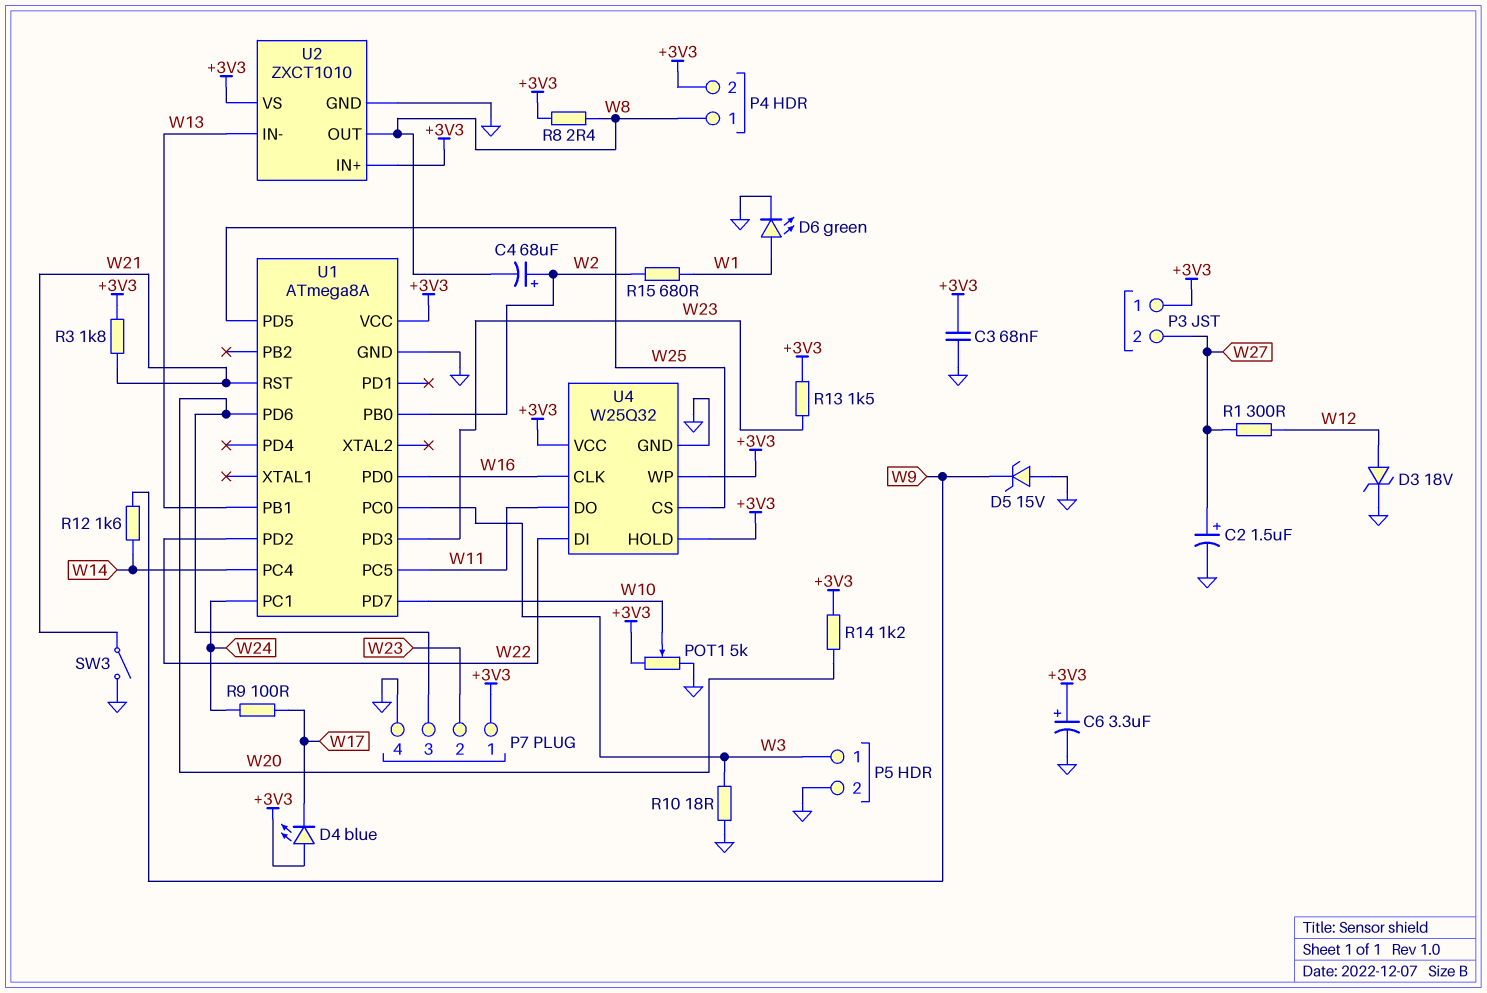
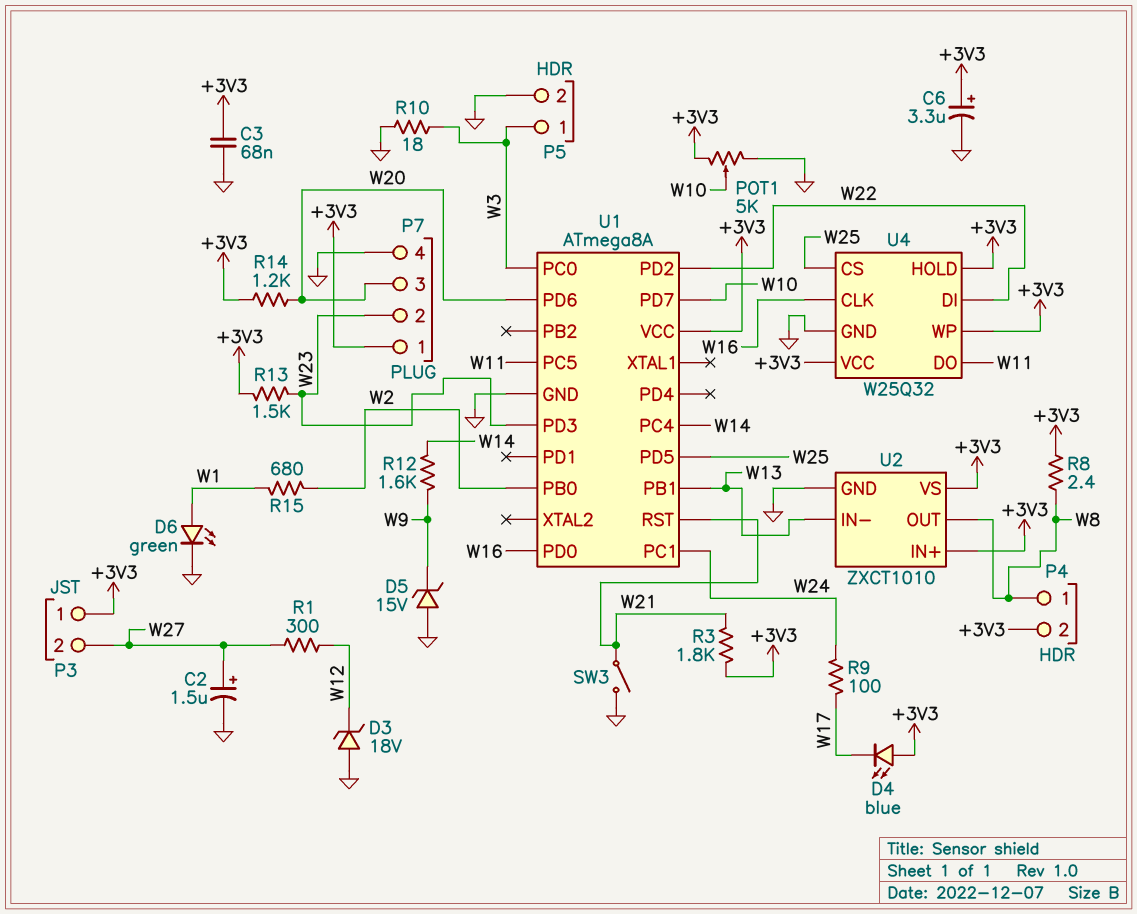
C4: 68uF (plus W2, minus W8) -> none
D3: zener 18V (A W12, K GND) -> zener 18V (A GND, K W12)

